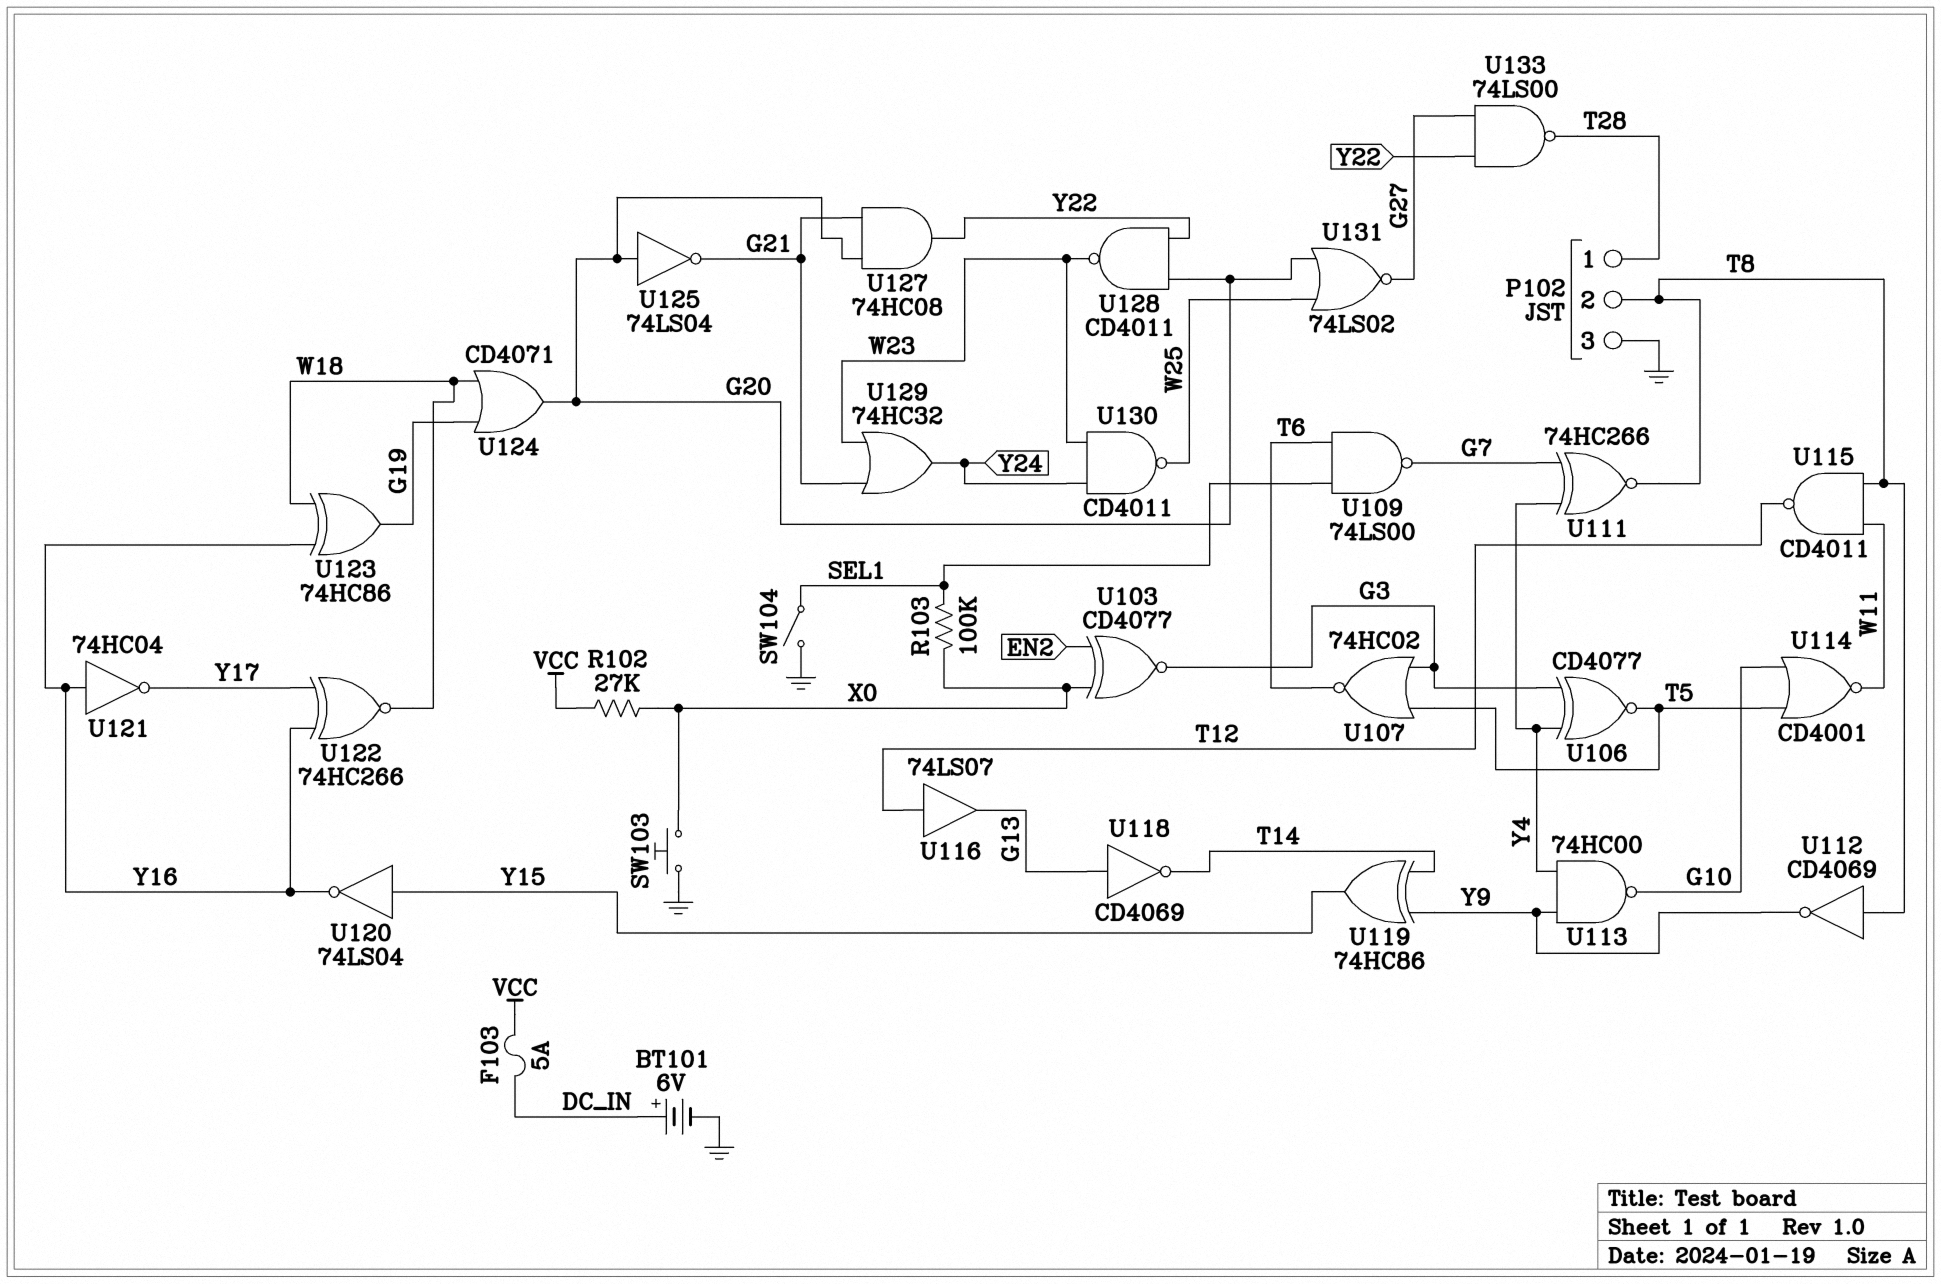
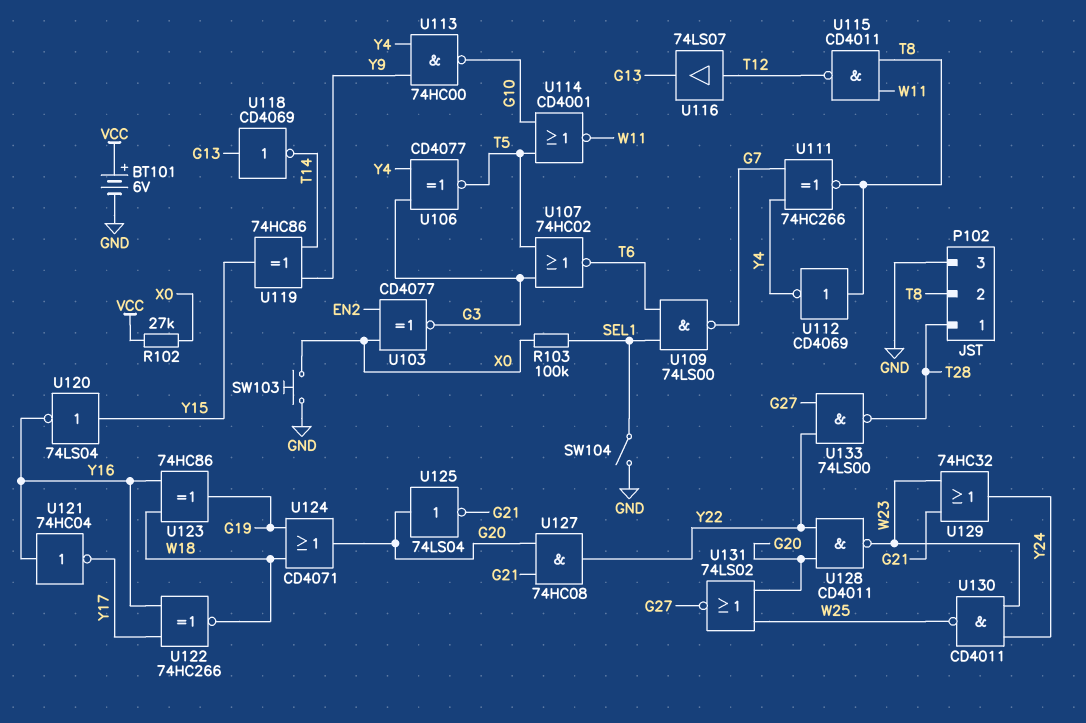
BT101: 6V (plus DC_IN, minus GND) -> 6V (plus VCC, minus GND)
F103: 5A (DC_IN, VCC) -> none
U112: NOT CD4069 (in T8, out Y9) -> NOT CD4069 (in T8, out Y4)

